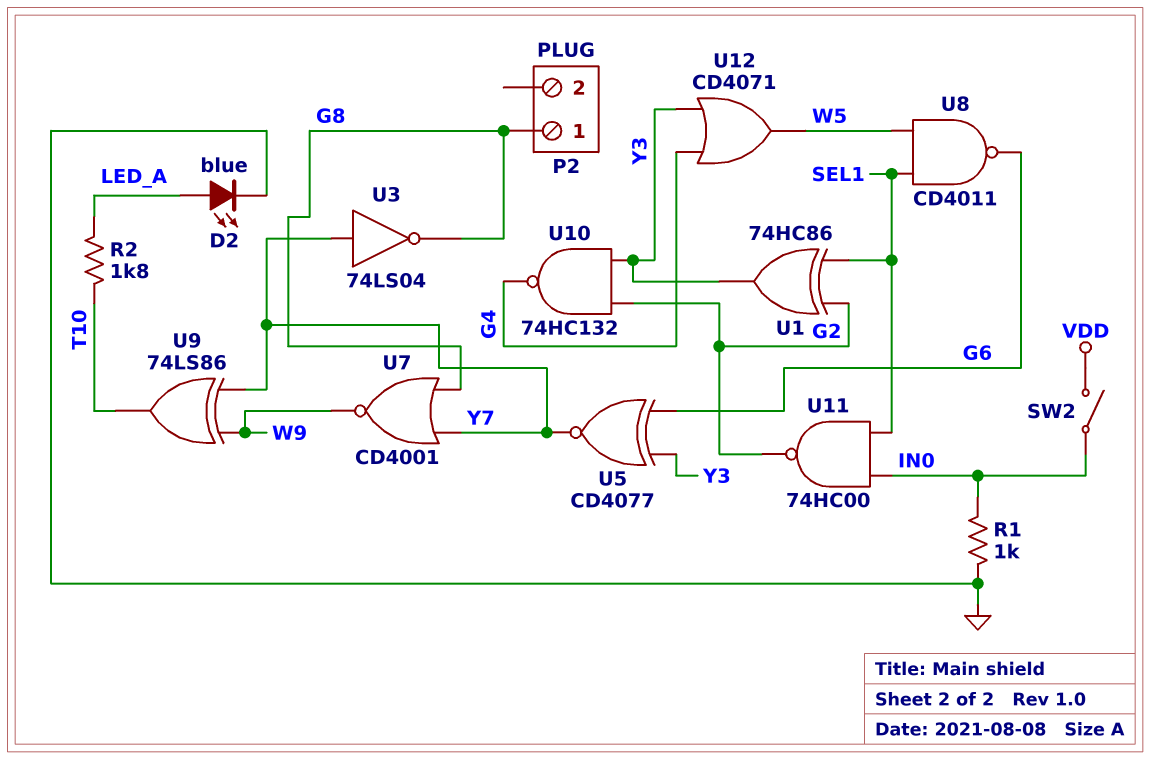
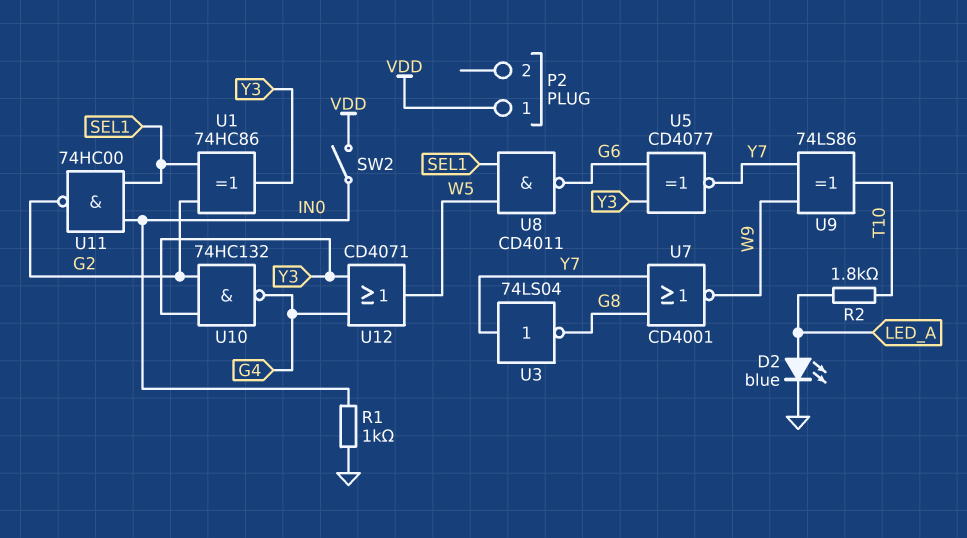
P2 pin 1: G8 -> VDD

